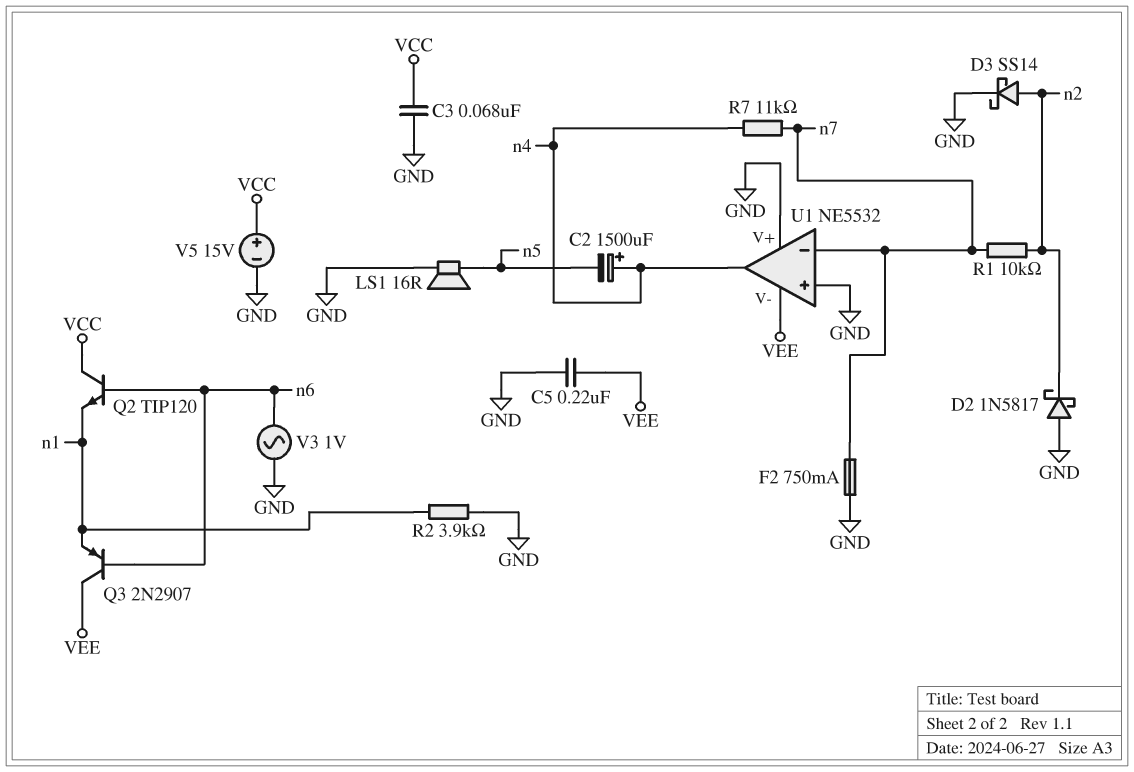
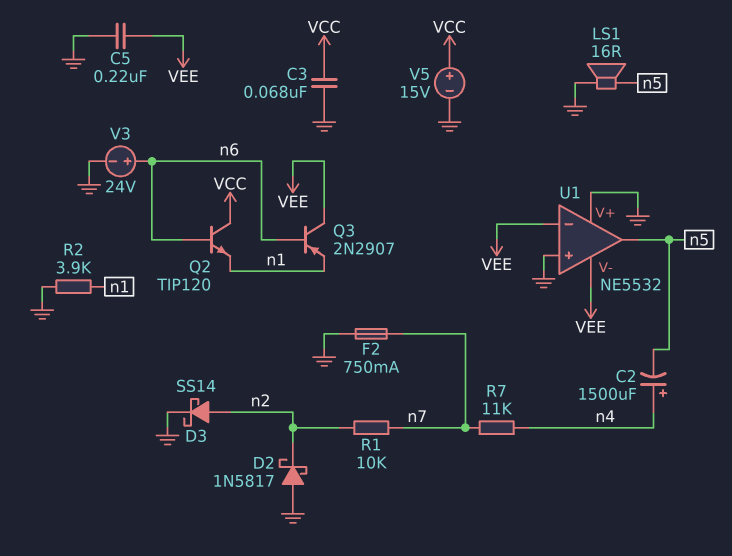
U1 pin in-: n7 -> VEE
U1 pin out: n4 -> n5
V3: AC 1V (GND, n6) -> 24V (plus n6, minus GND)

